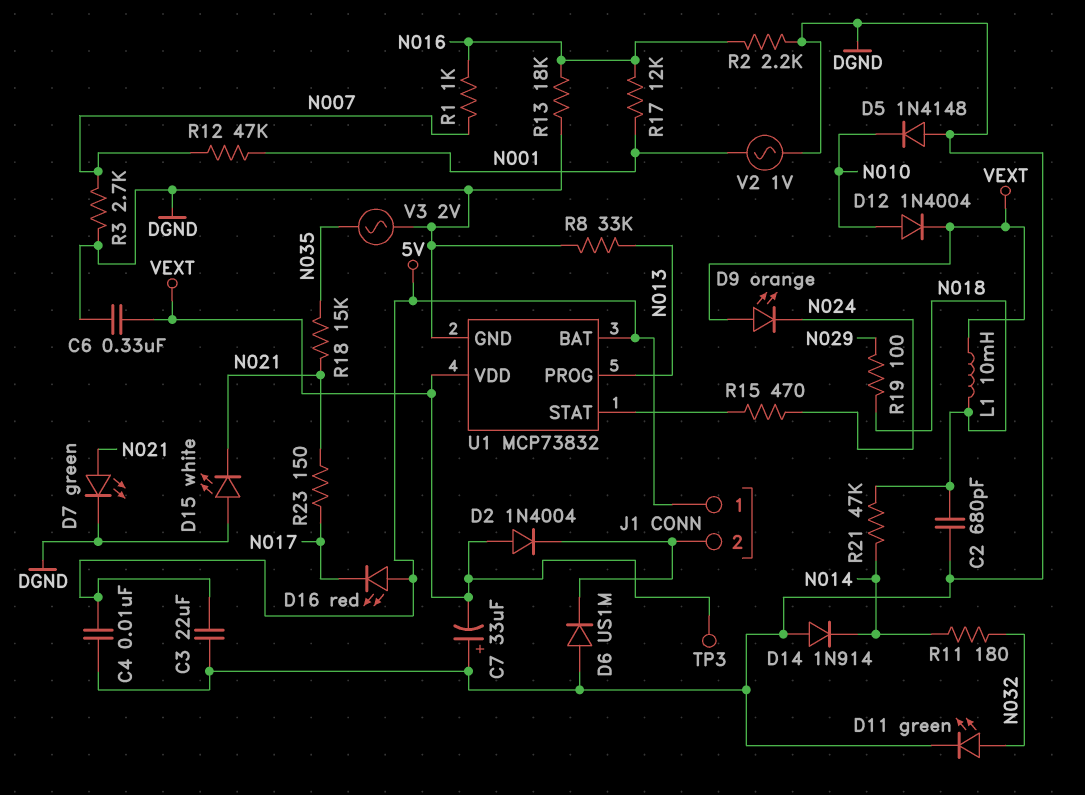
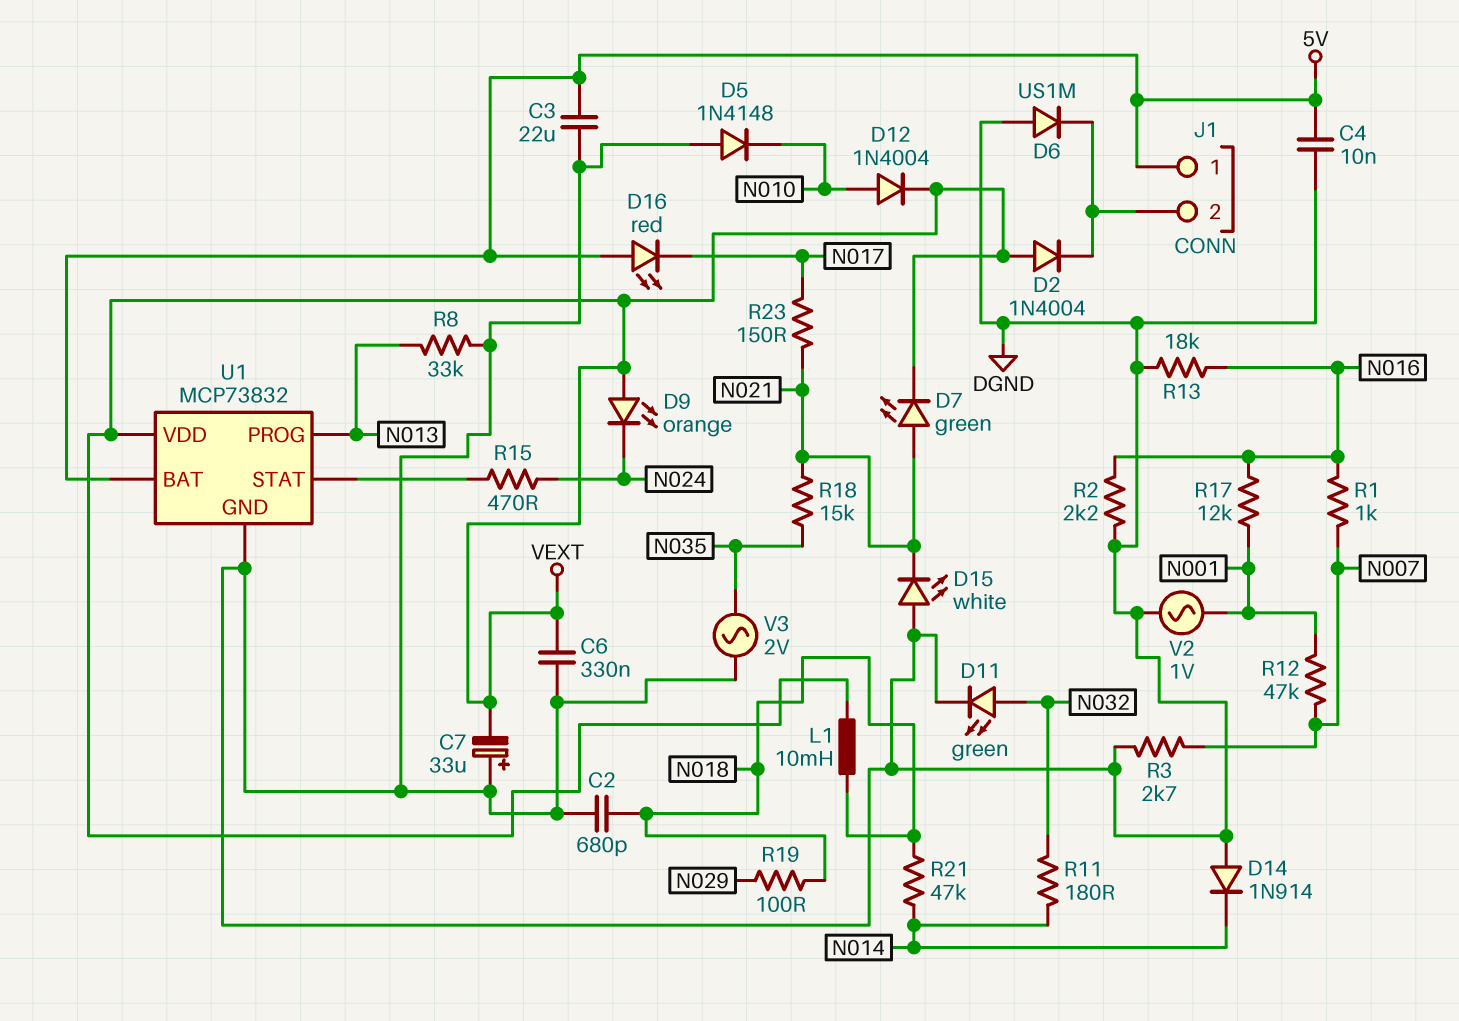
D7: LED green (A N021, K DGND) -> LED green (A N021, K VEXT)
TP3: test point (VEXT) -> none

